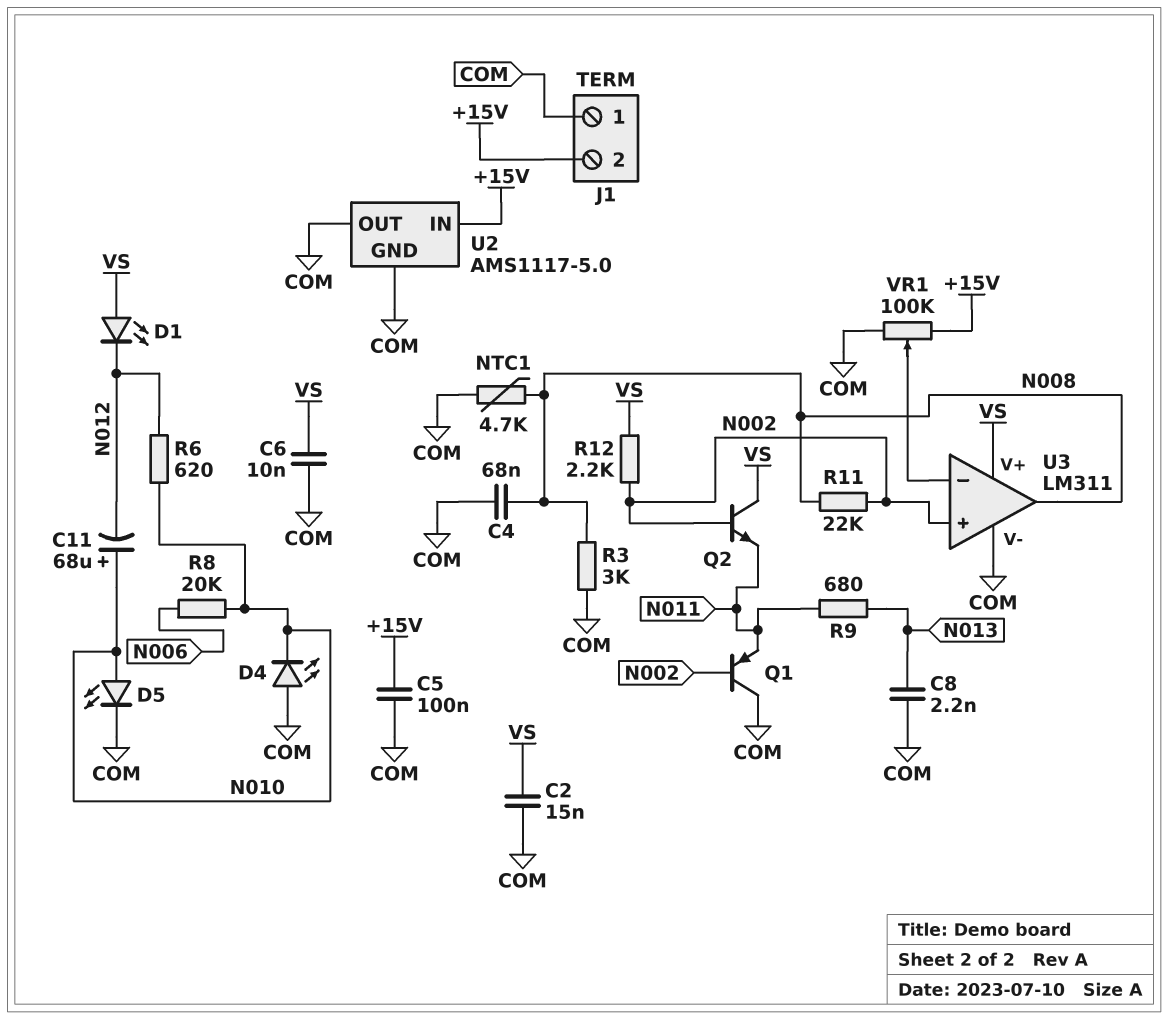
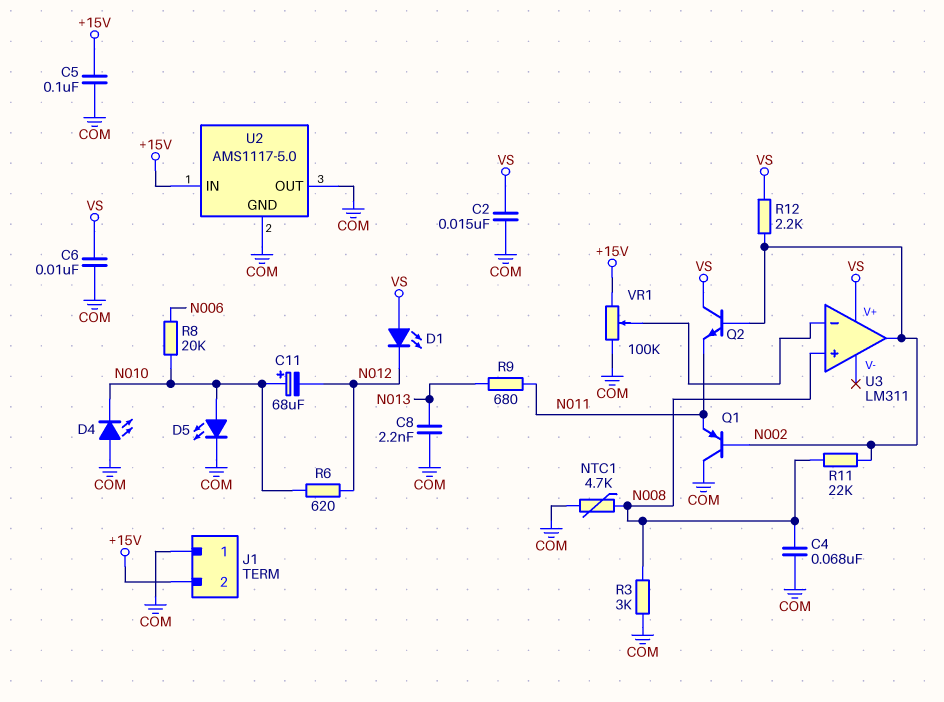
U3 pin V-: COM -> none
U3 pin in+: N002 -> N008
U3 pin out: N008 -> N002

